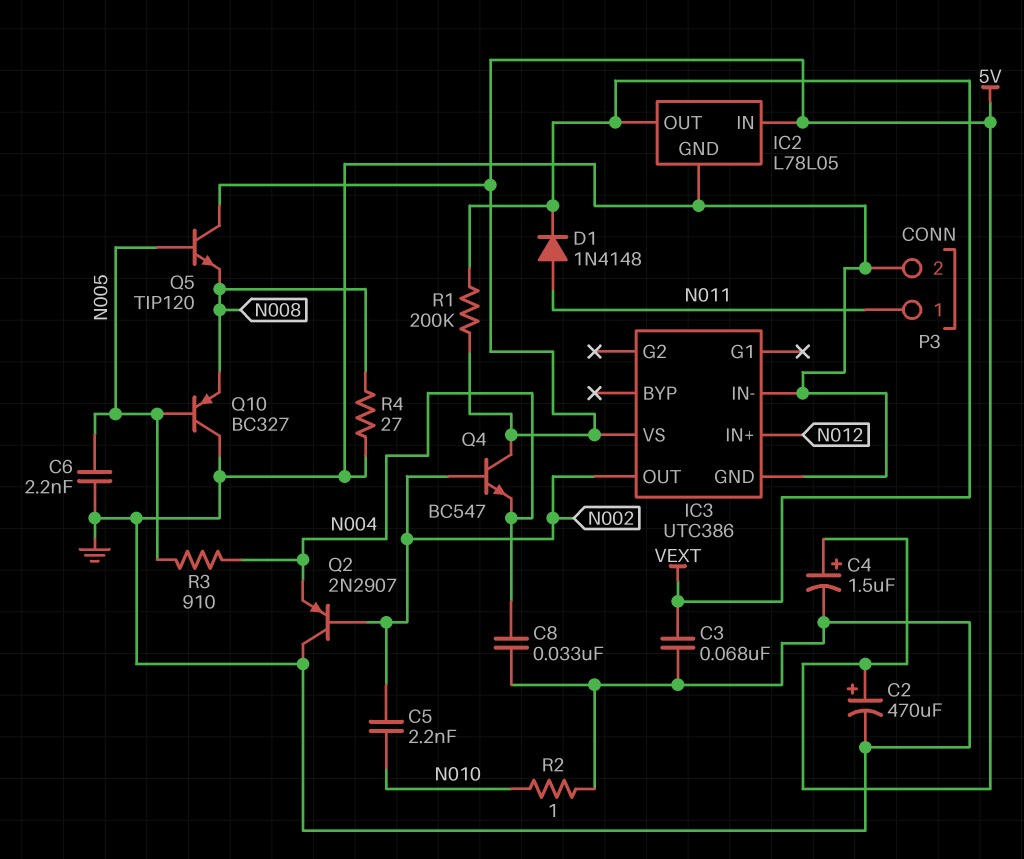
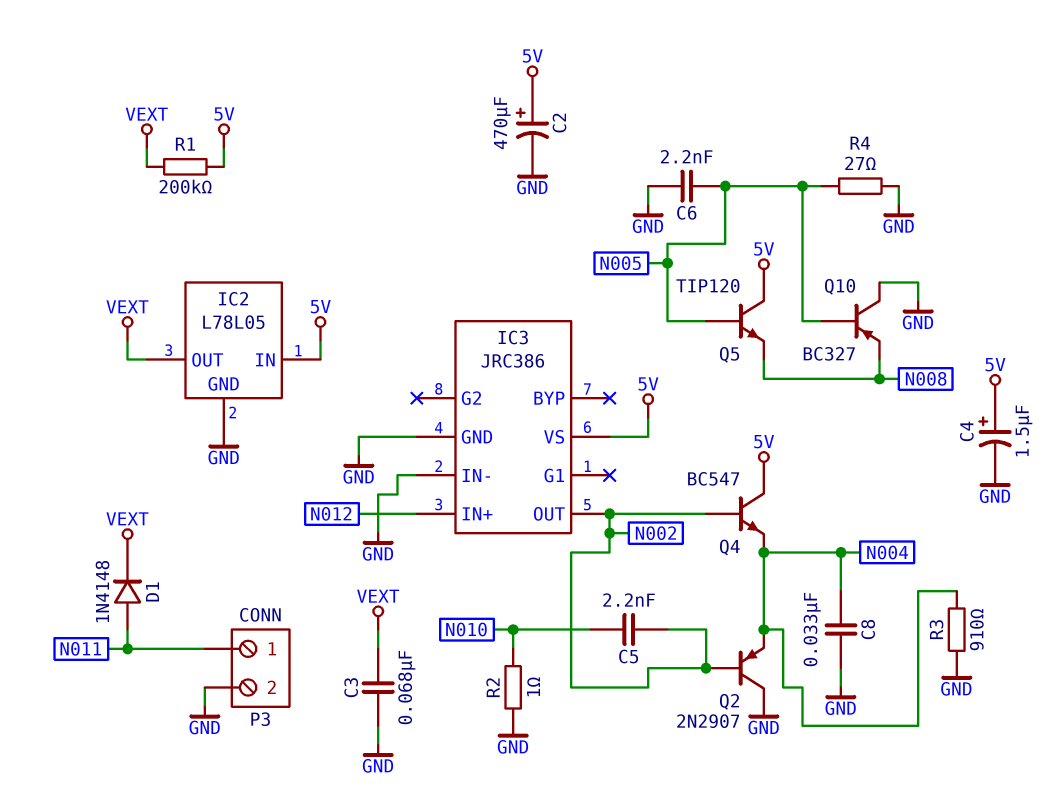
IC3: UTC386 -> JRC386
R3: 910 (N004, N005) -> 910 (GND, N004)
R4: 27 (GND, N008) -> 27 (GND, N005)

